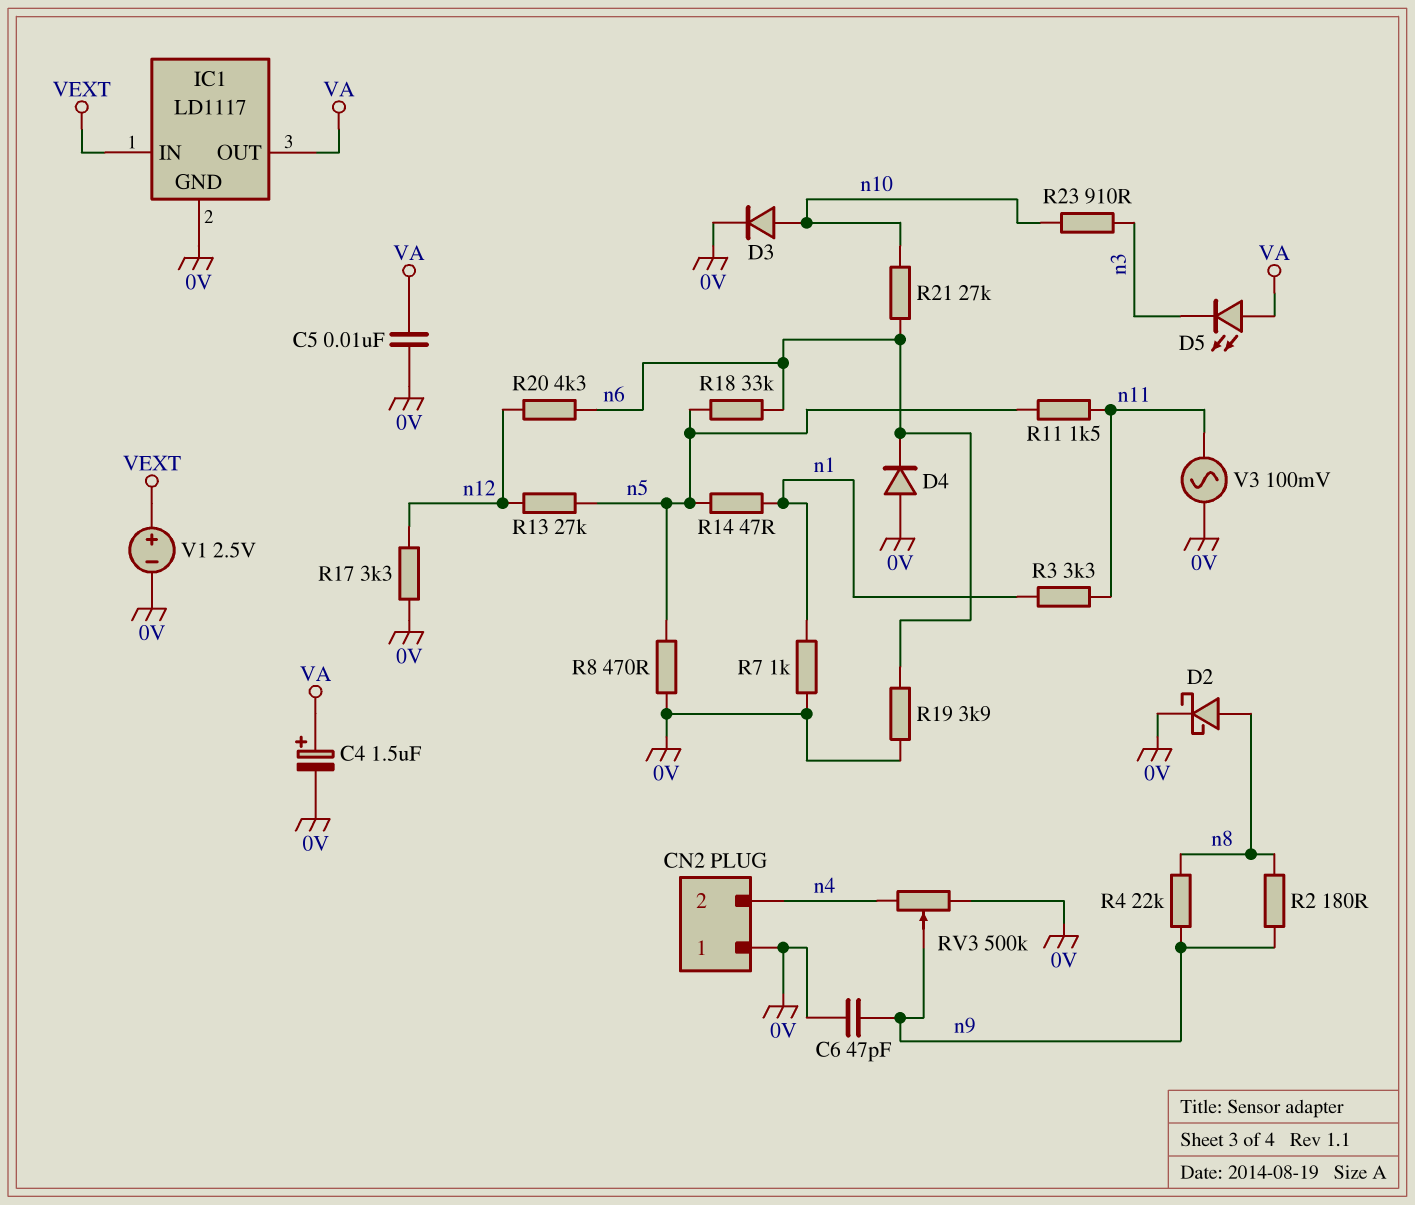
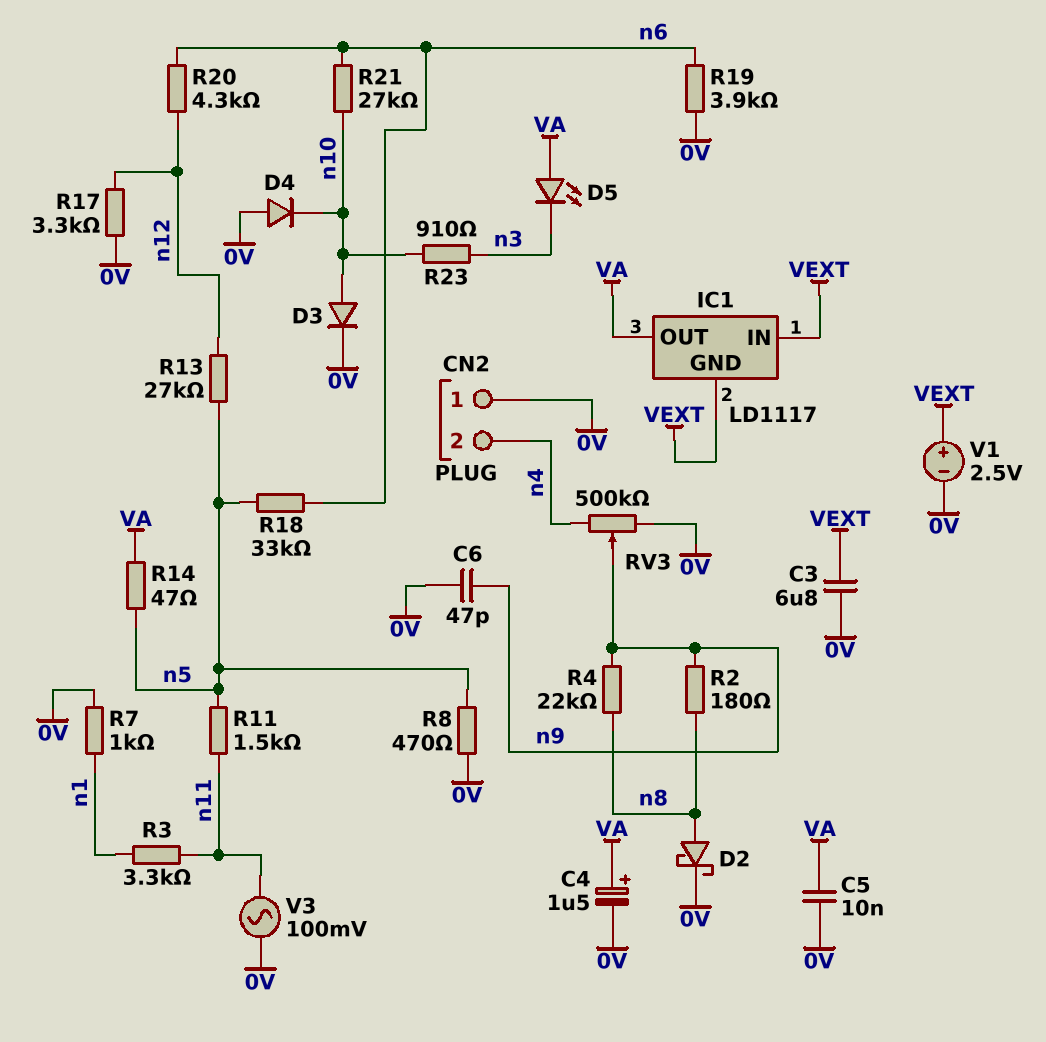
C3: none -> 6.8uF (0V, VEXT)
D4: diode (A 0V, K n6) -> diode (A 0V, K n10)
IC1 pin GND: 0V -> VEXT
R14: 47 (n1, n5) -> 47 (VA, n5)

